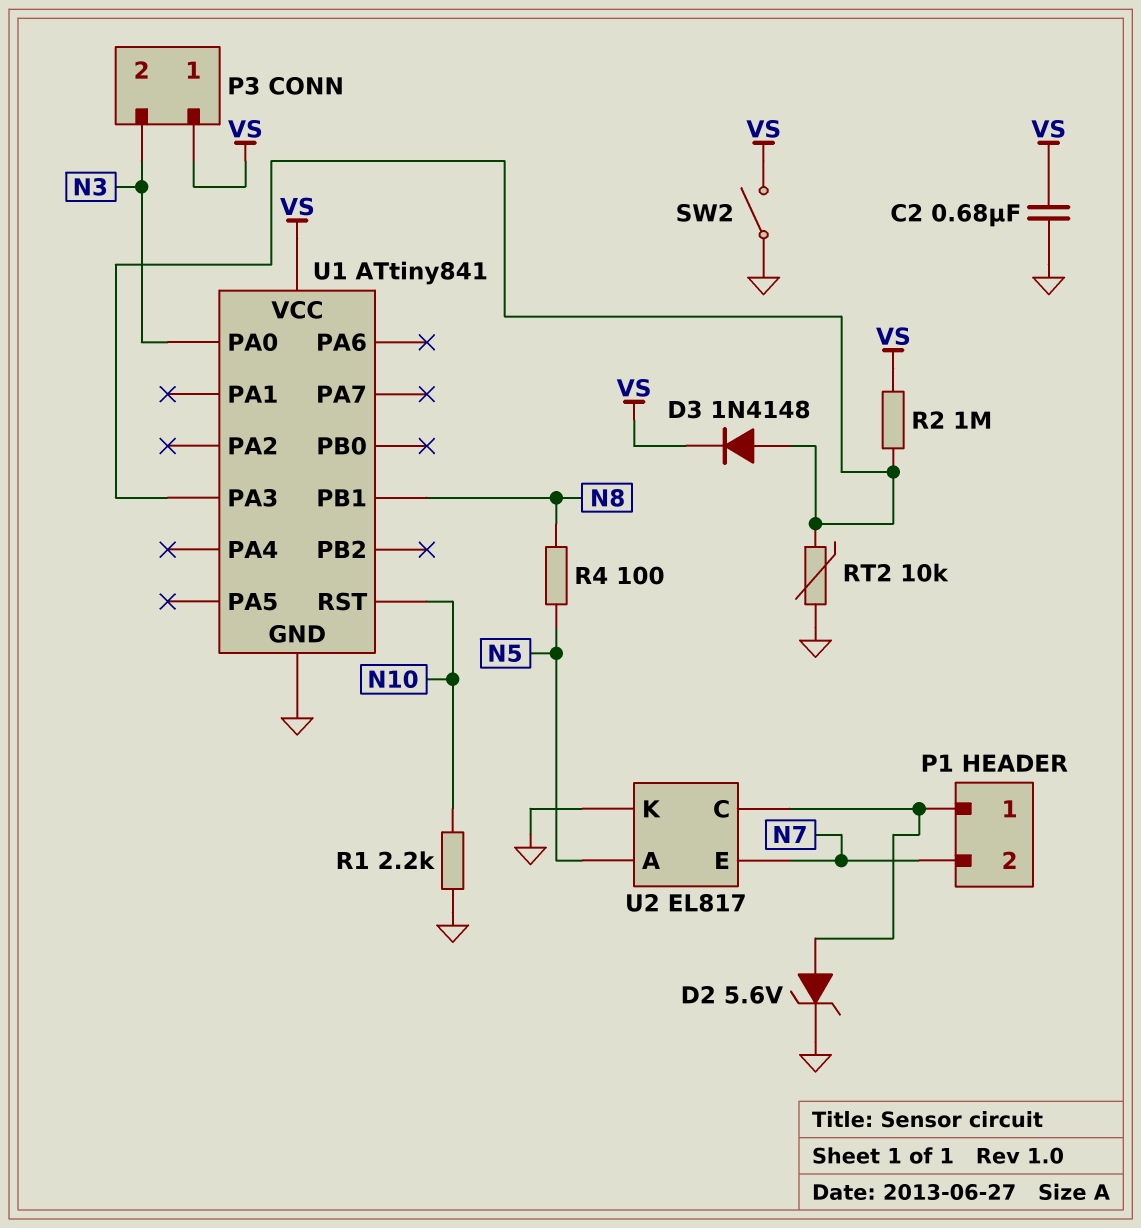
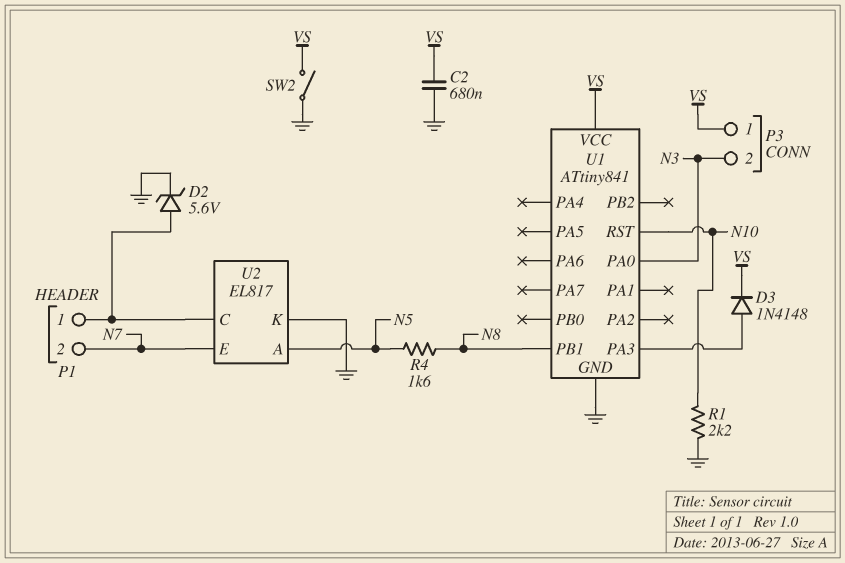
R2: 1M (U1/PA3, VS) -> none
R4: 100 (N5, N8) -> 1.6k (N5, N8)
RT2: 10k (GND, U1/PA3) -> none

